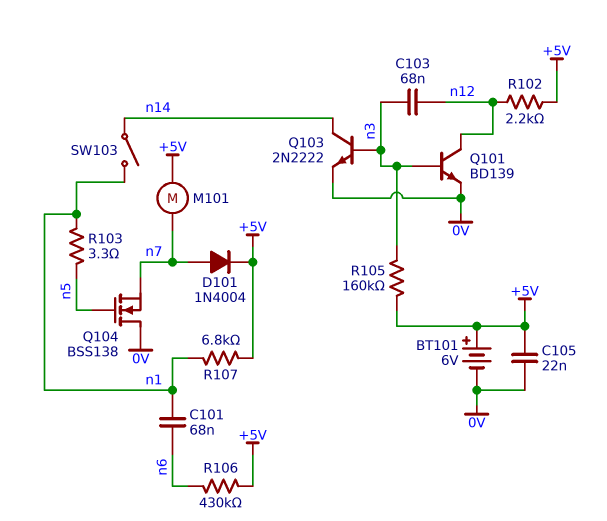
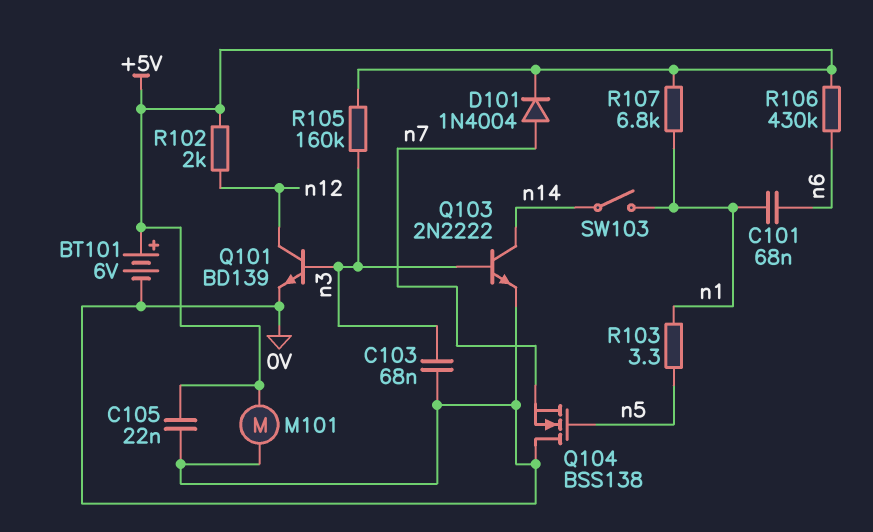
C103: 68nF (n3, n12) -> 68nF (0V, n3)
M101: motor (+5V, n7) -> motor (+5V, 0V)
R102: 2.2k (+5V, n12) -> 2k (+5V, n12)

